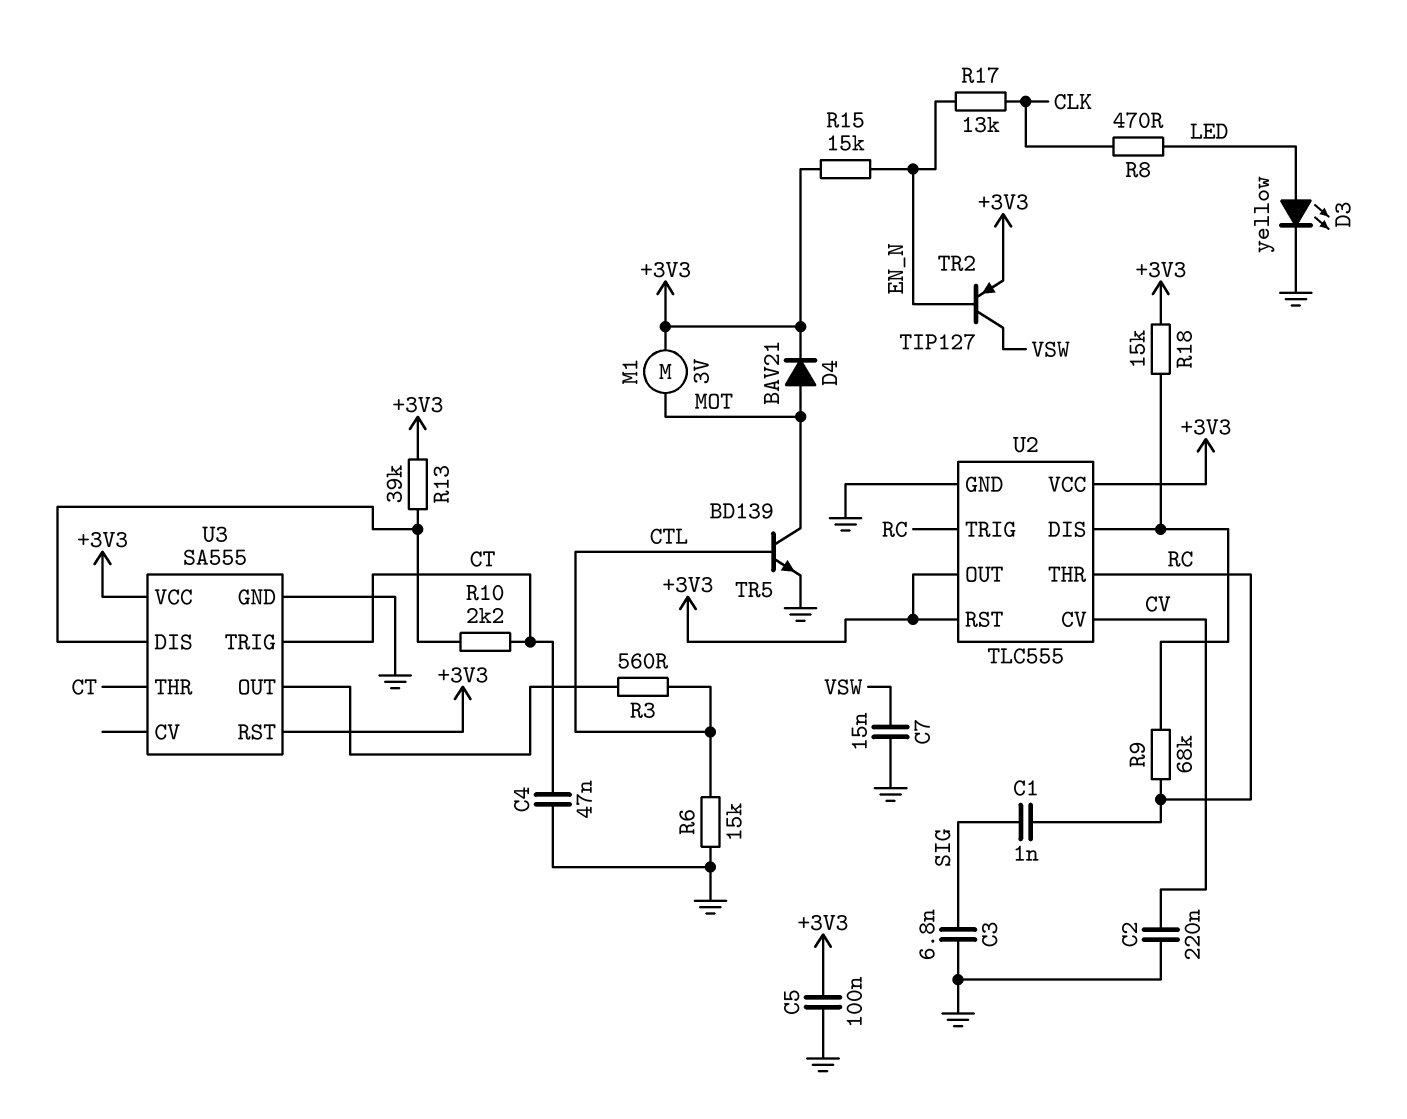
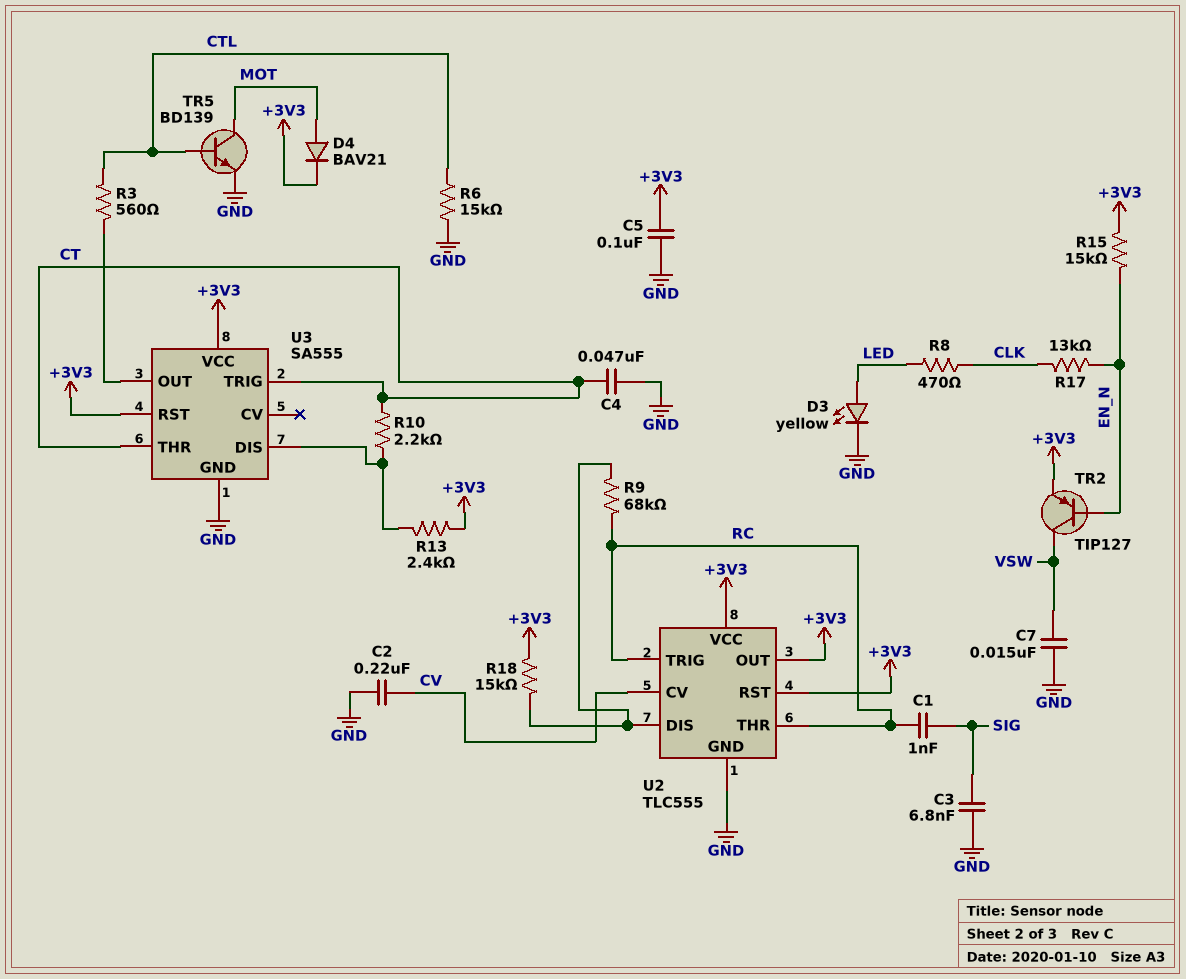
M1: motor 3V (+3V3, MOT) -> none
R13: 39k (+3V3, U3/DIS) -> 2.4k (+3V3, U3/DIS)

